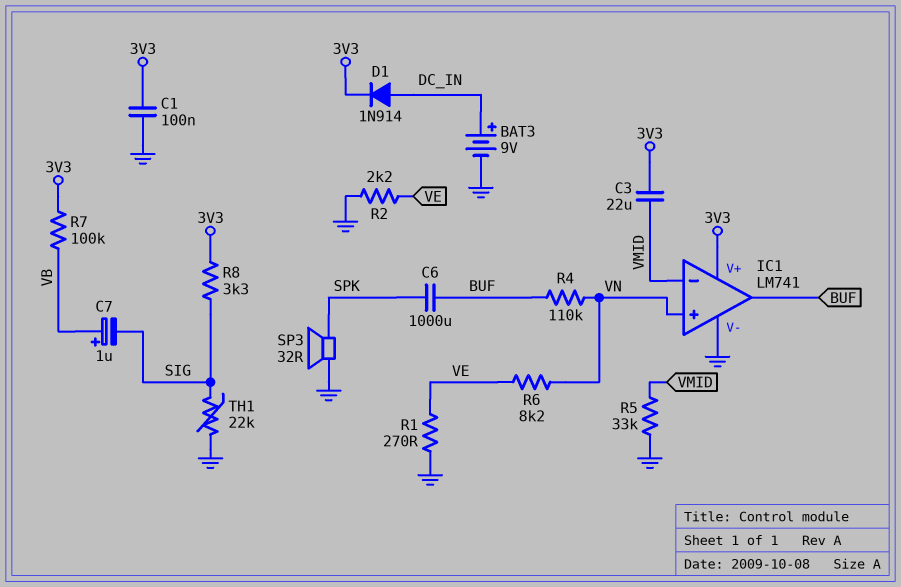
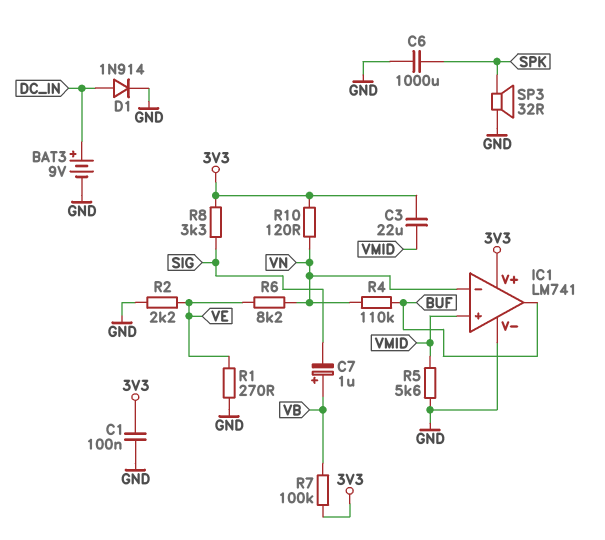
C6: 1000uF (BUF, SPK) -> 1000uF (GND, SPK)
D1: diode 1N914 (A DC_IN, K 3V3) -> diode 1N914 (A DC_IN, K GND)
IC1 pin in+: VN -> VMID
IC1 pin in-: VMID -> VN
R5: 33k (GND, VMID) -> 5.6k (GND, VMID)
R10: none -> 120 (3V3, VN)
TH1: 22k (GND, SIG) -> none

